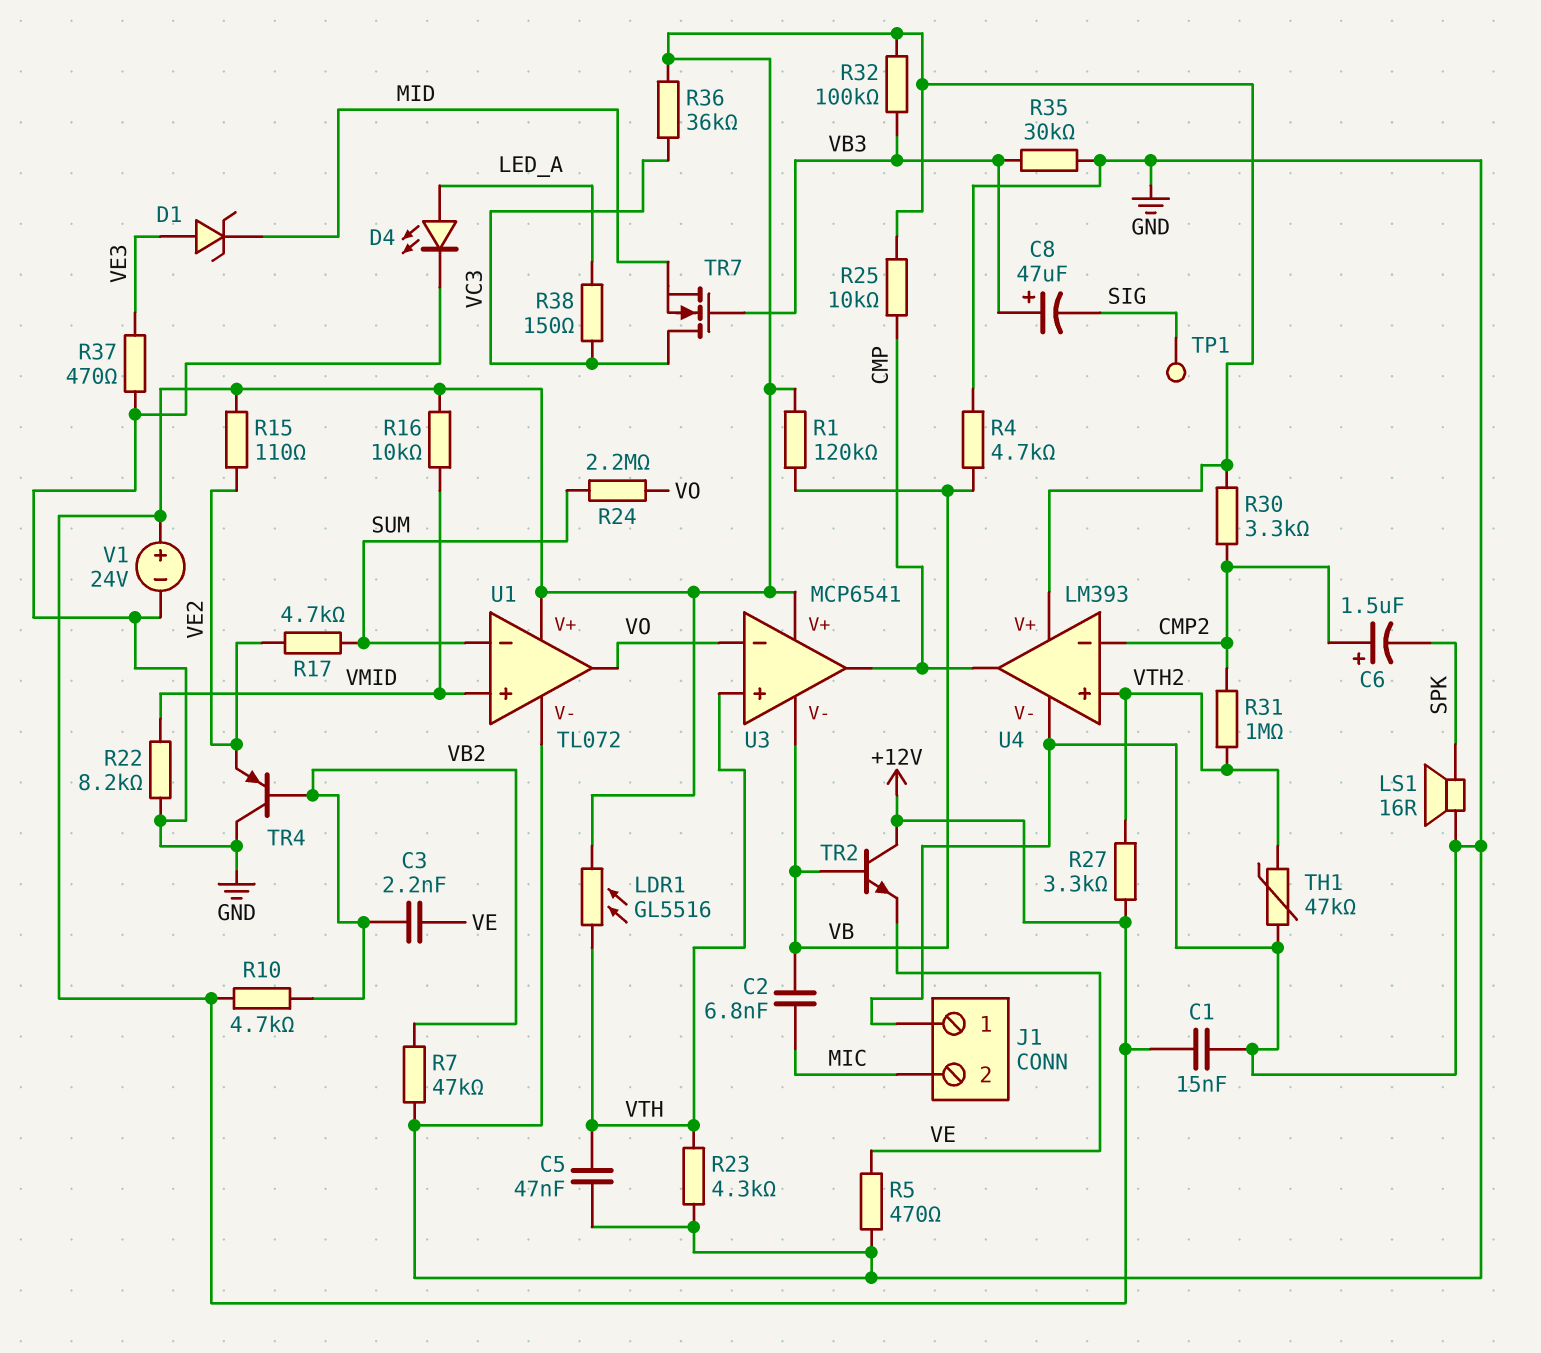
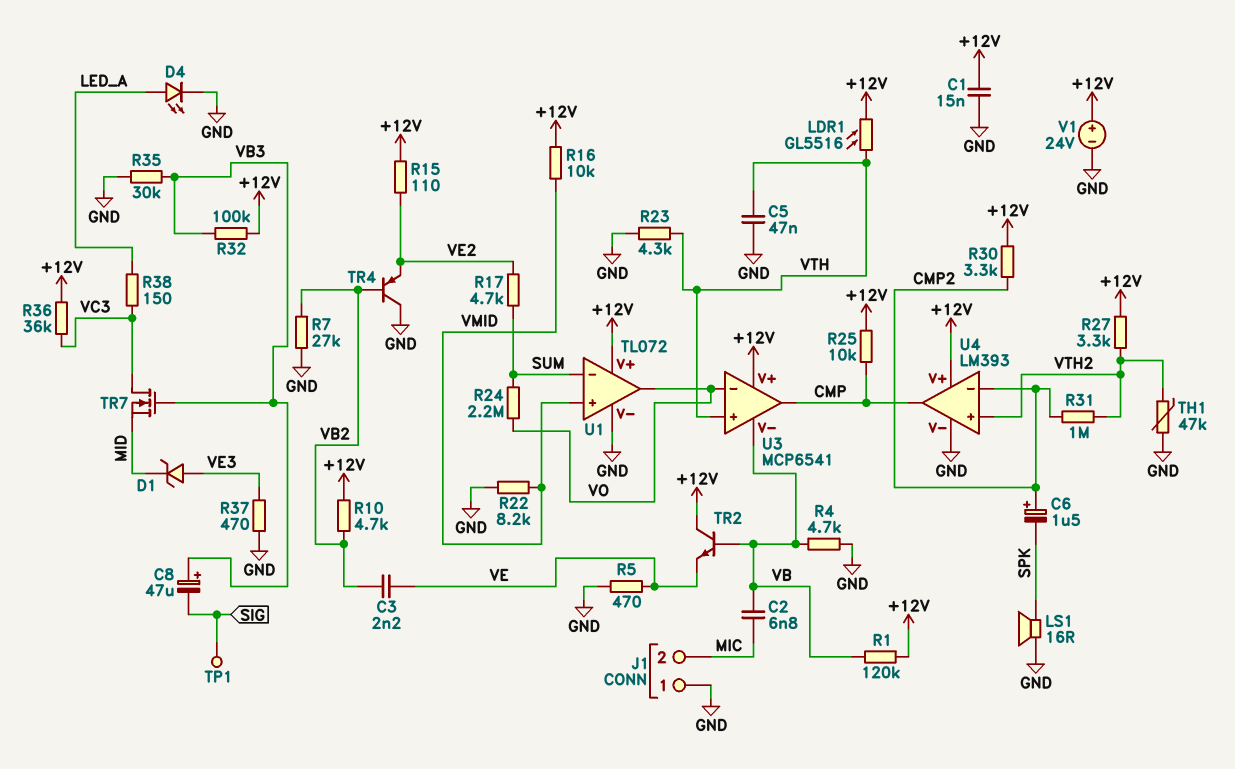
R7: 47k (GND, VB2) -> 27k (GND, VB2)

